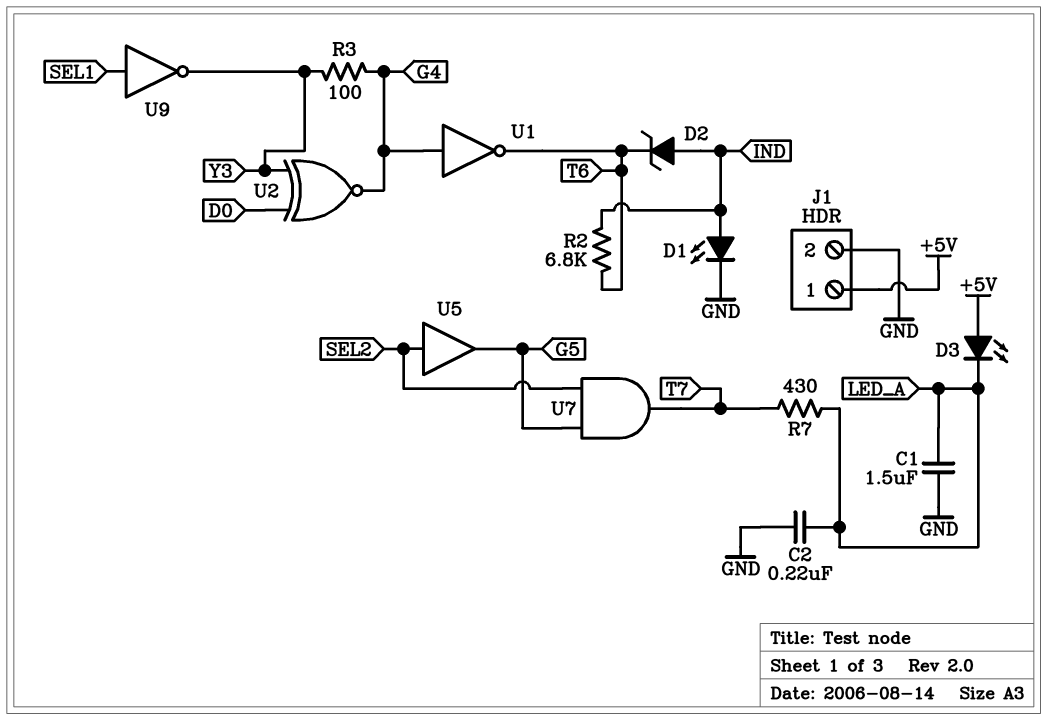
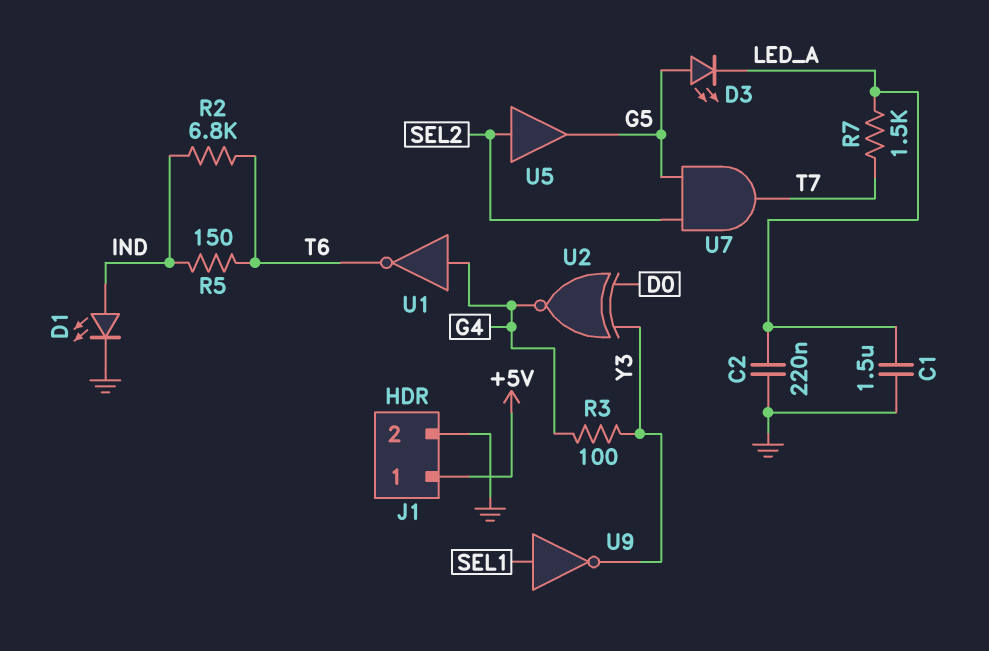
D2: zener (A IND, K T6) -> none
D3: LED (A +5V, K LED_A) -> LED (A G5, K LED_A)
R5: none -> 150 (IND, T6)
R7: 430 (LED_A, T7) -> 1.5k (LED_A, T7)

